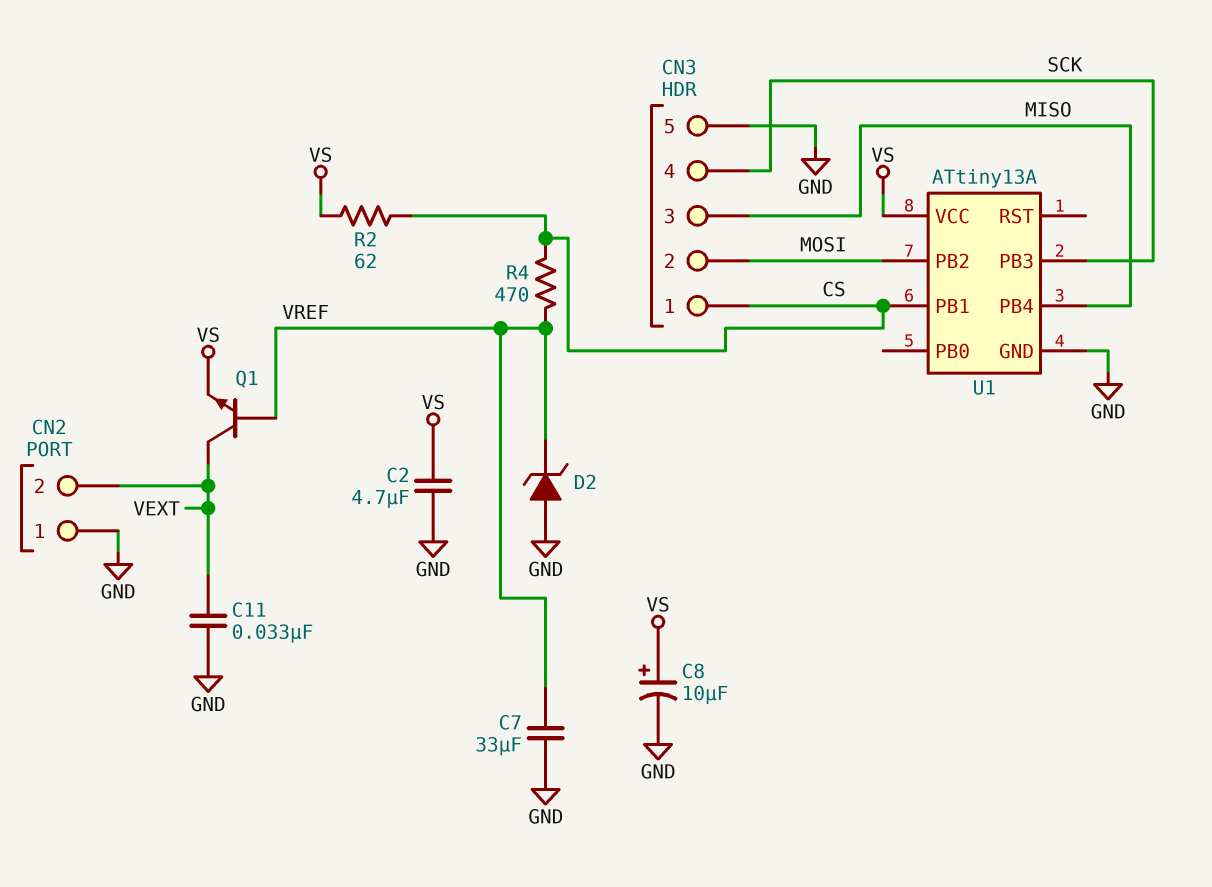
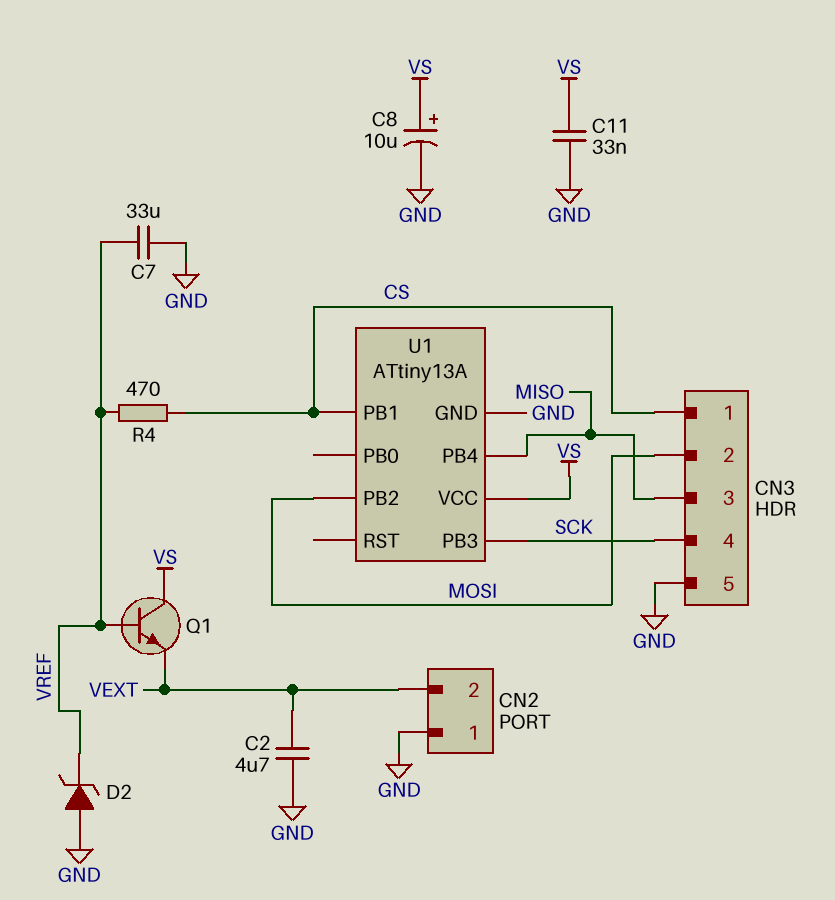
C2: 4.7uF (GND, VS) -> 4.7uF (GND, VEXT)
C11: 33nF (GND, VEXT) -> 33nF (GND, VS)
Q1: NPN (B VREF, C VEXT, E VS) -> NPN (B VREF, C VS, E VEXT)
R2: 62 (CS, VS) -> none

